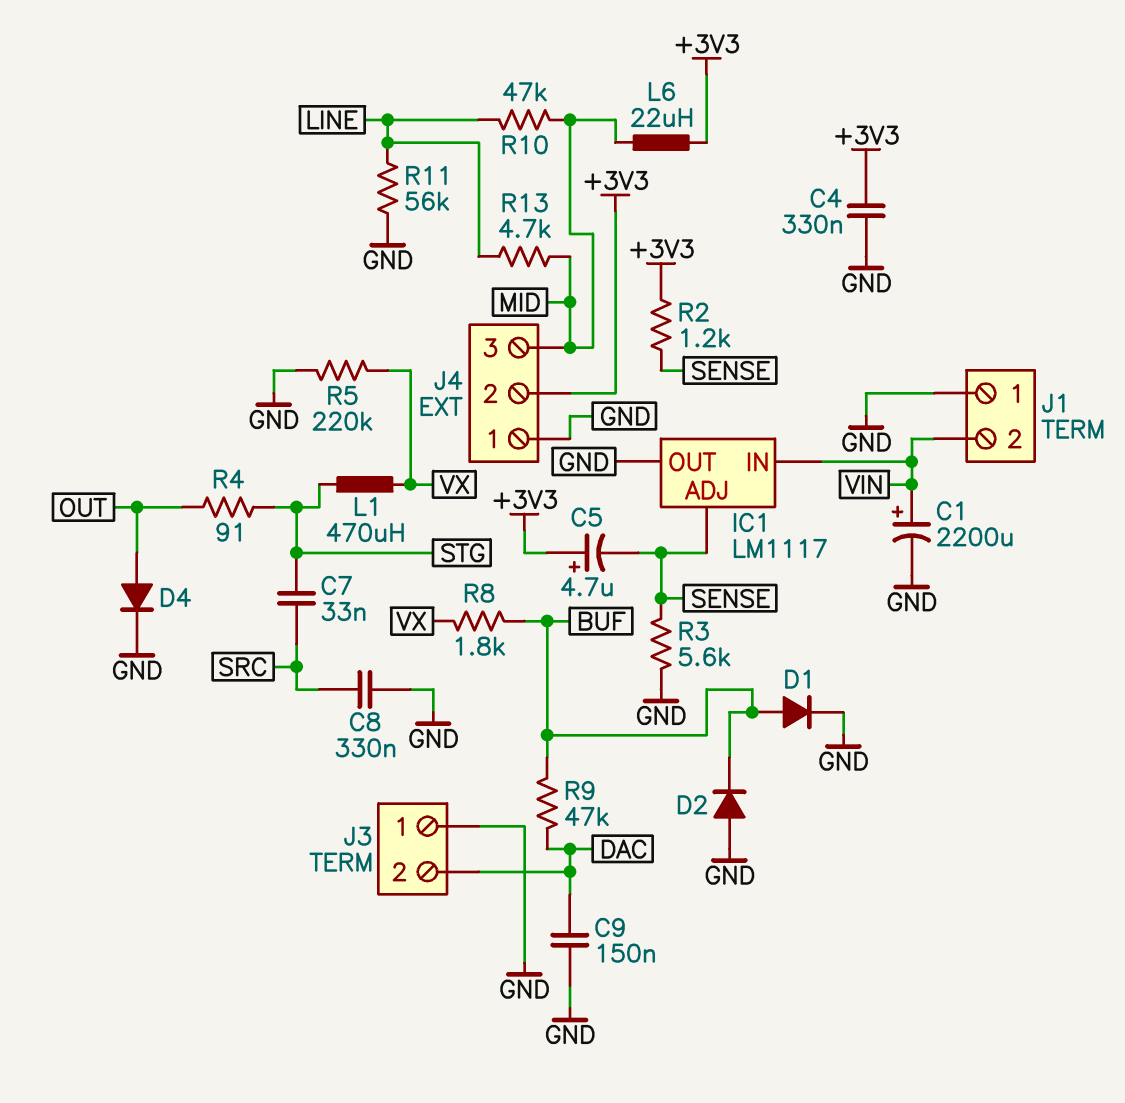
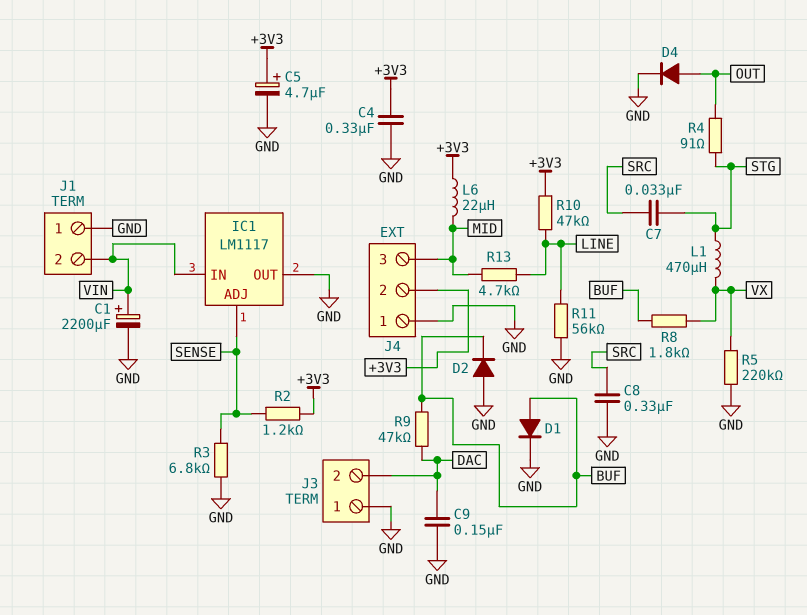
C5: 4.7uF (plus +3V3, minus SENSE) -> 4.7uF (plus +3V3, minus GND)
R3: 5.6k (GND, SENSE) -> 6.8k (GND, SENSE)
R10: 47k (LINE, MID) -> 47k (+3V3, LINE)

